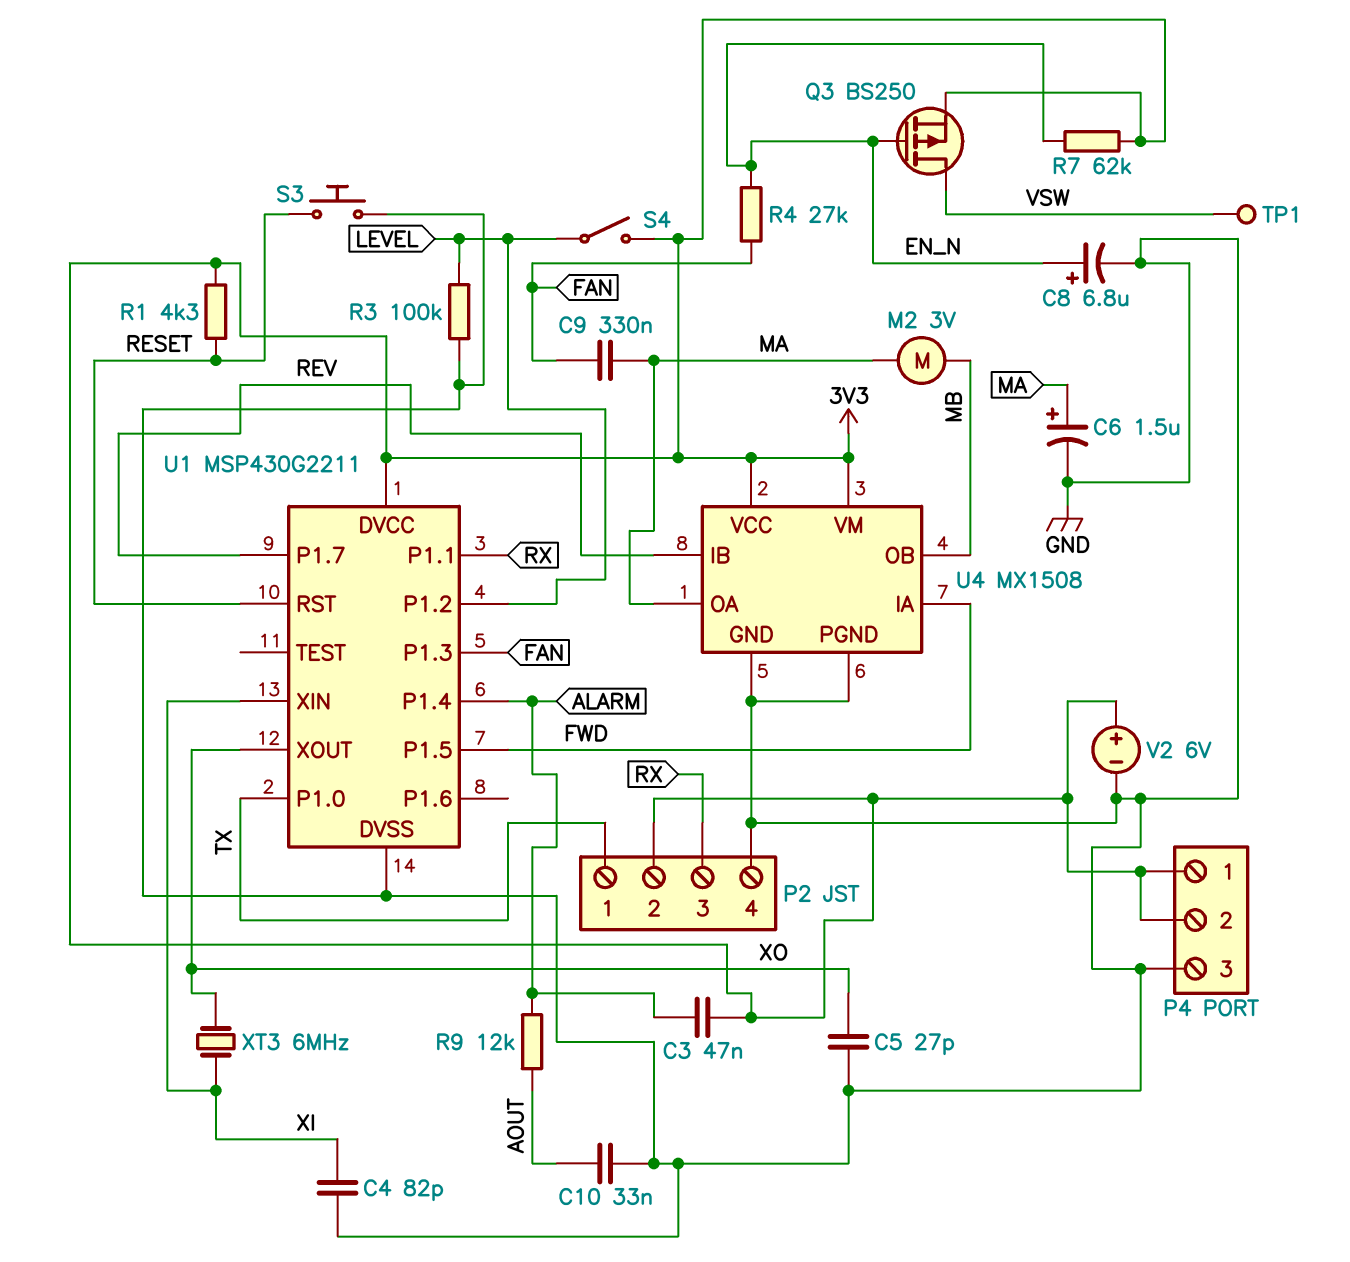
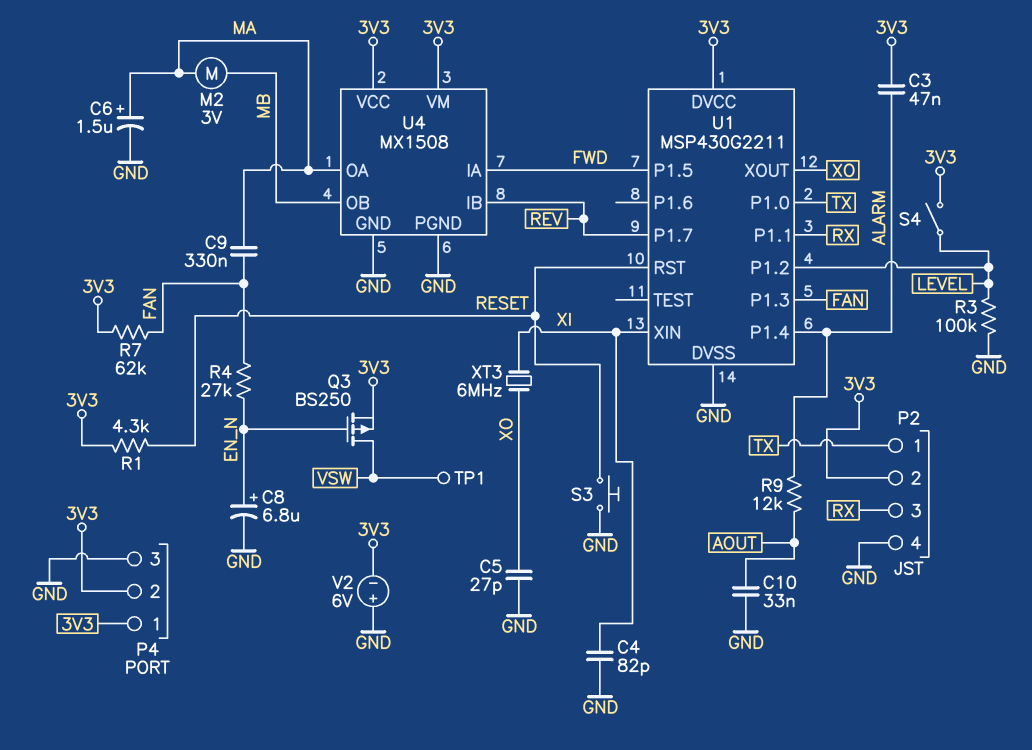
R7: 62k (3V3, EN_N) -> 62k (3V3, FAN)
V2: 6V (plus 3V3, minus GND) -> 6V (plus GND, minus 3V3)

